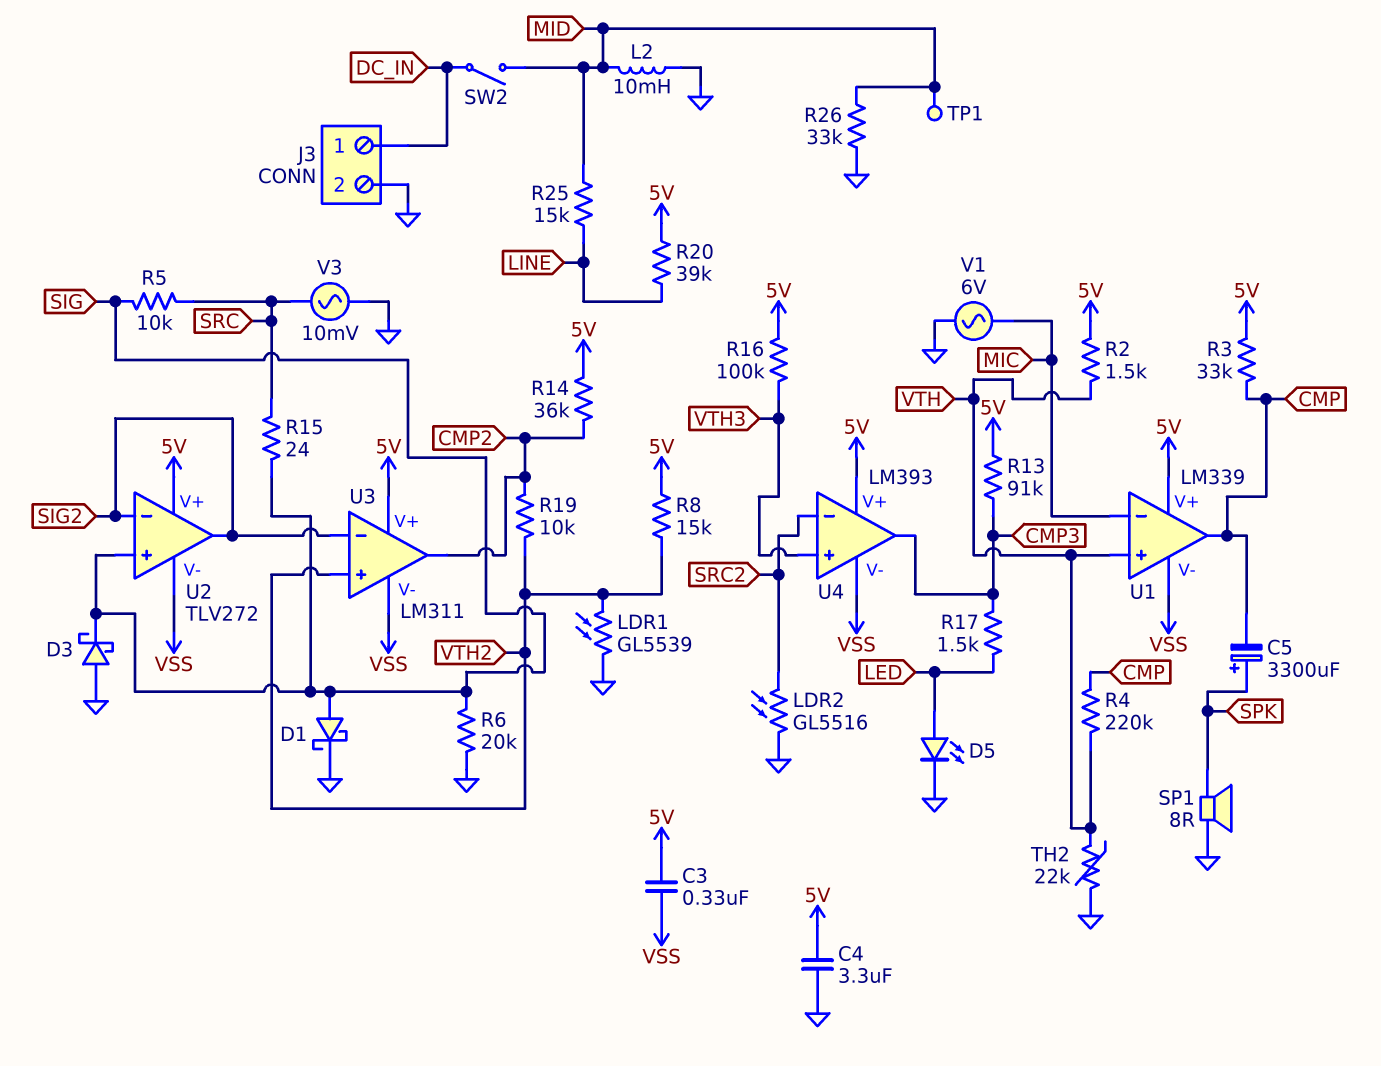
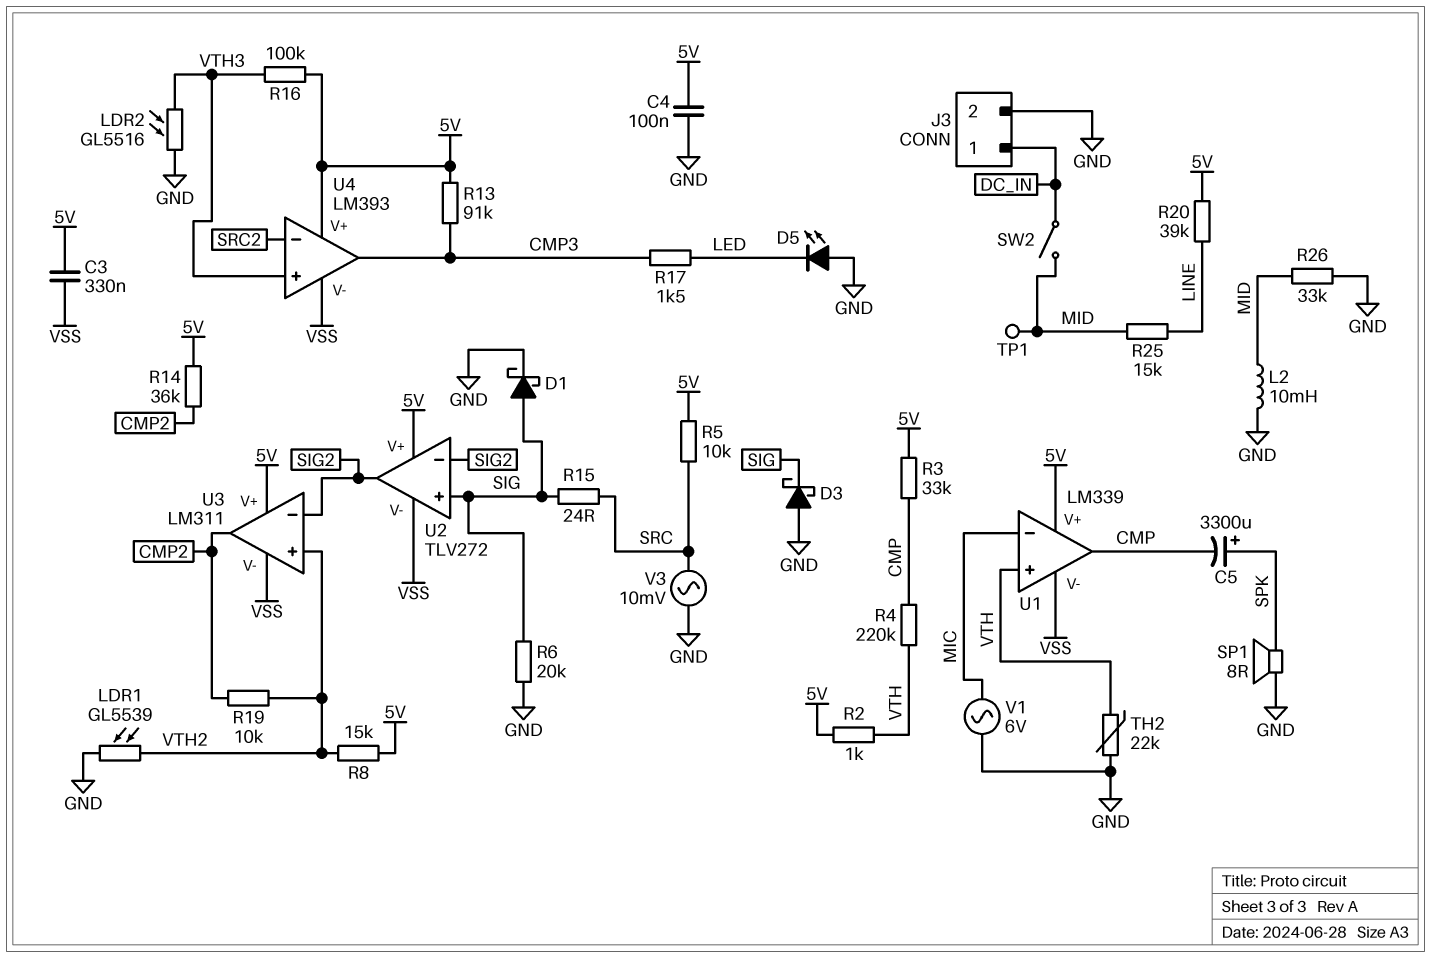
C4: 3.3uF (5V, GND) -> 100nF (5V, GND)
D5: LED (A LED, K GND) -> LED (A GND, K LED)
LDR2: GL5516 (GND, SRC2) -> GL5516 (GND, VTH3)
R2: 1.5k (5V, VTH) -> 1k (5V, VTH)
R5: 10k (SIG, SRC) -> 10k (5V, SRC)

